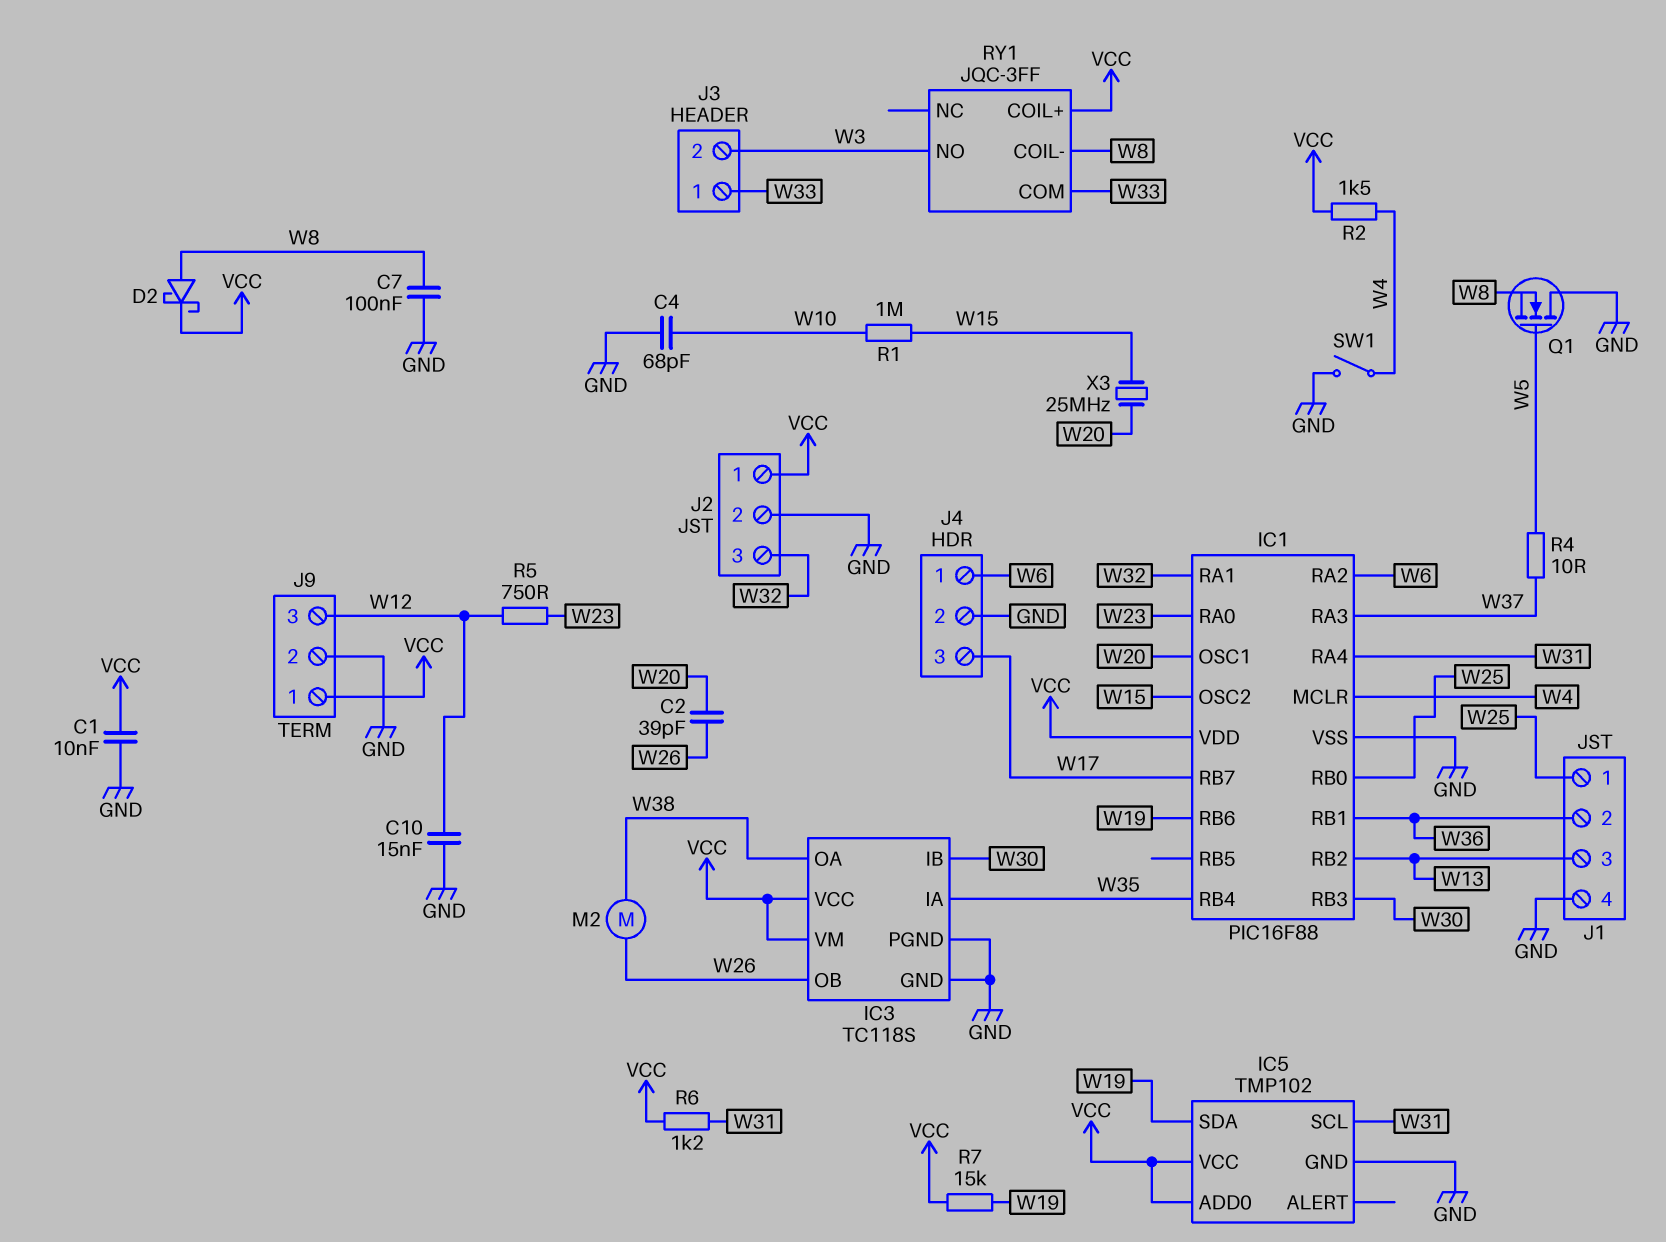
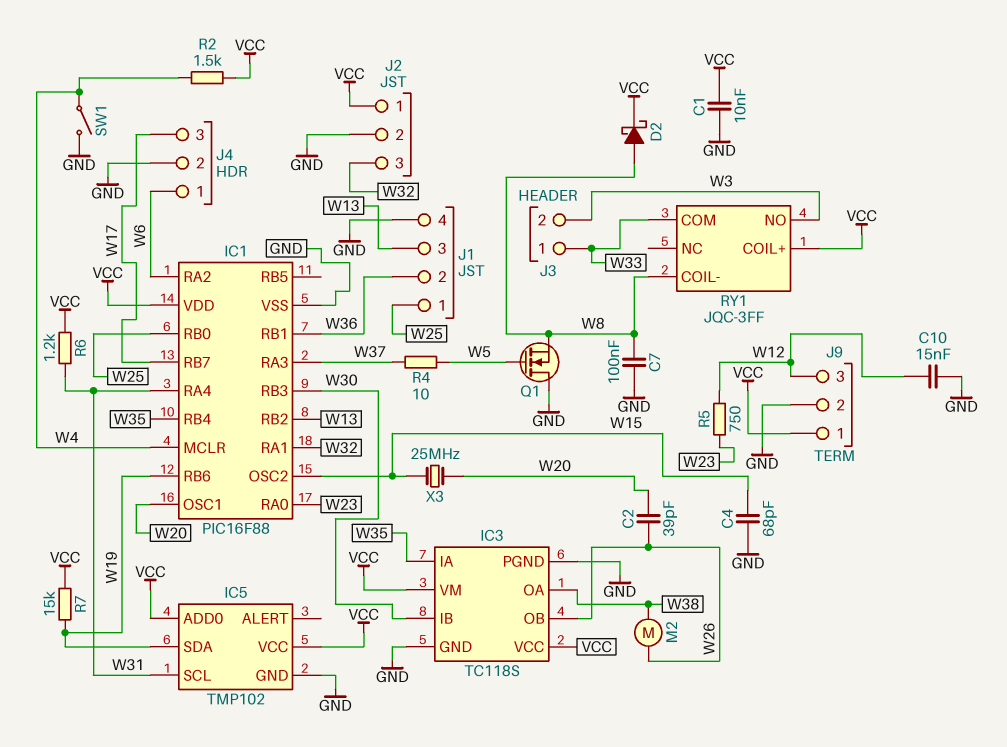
C4: 68pF (GND, W10) -> 68pF (GND, W15)
R1: 1M (W10, W15) -> none

